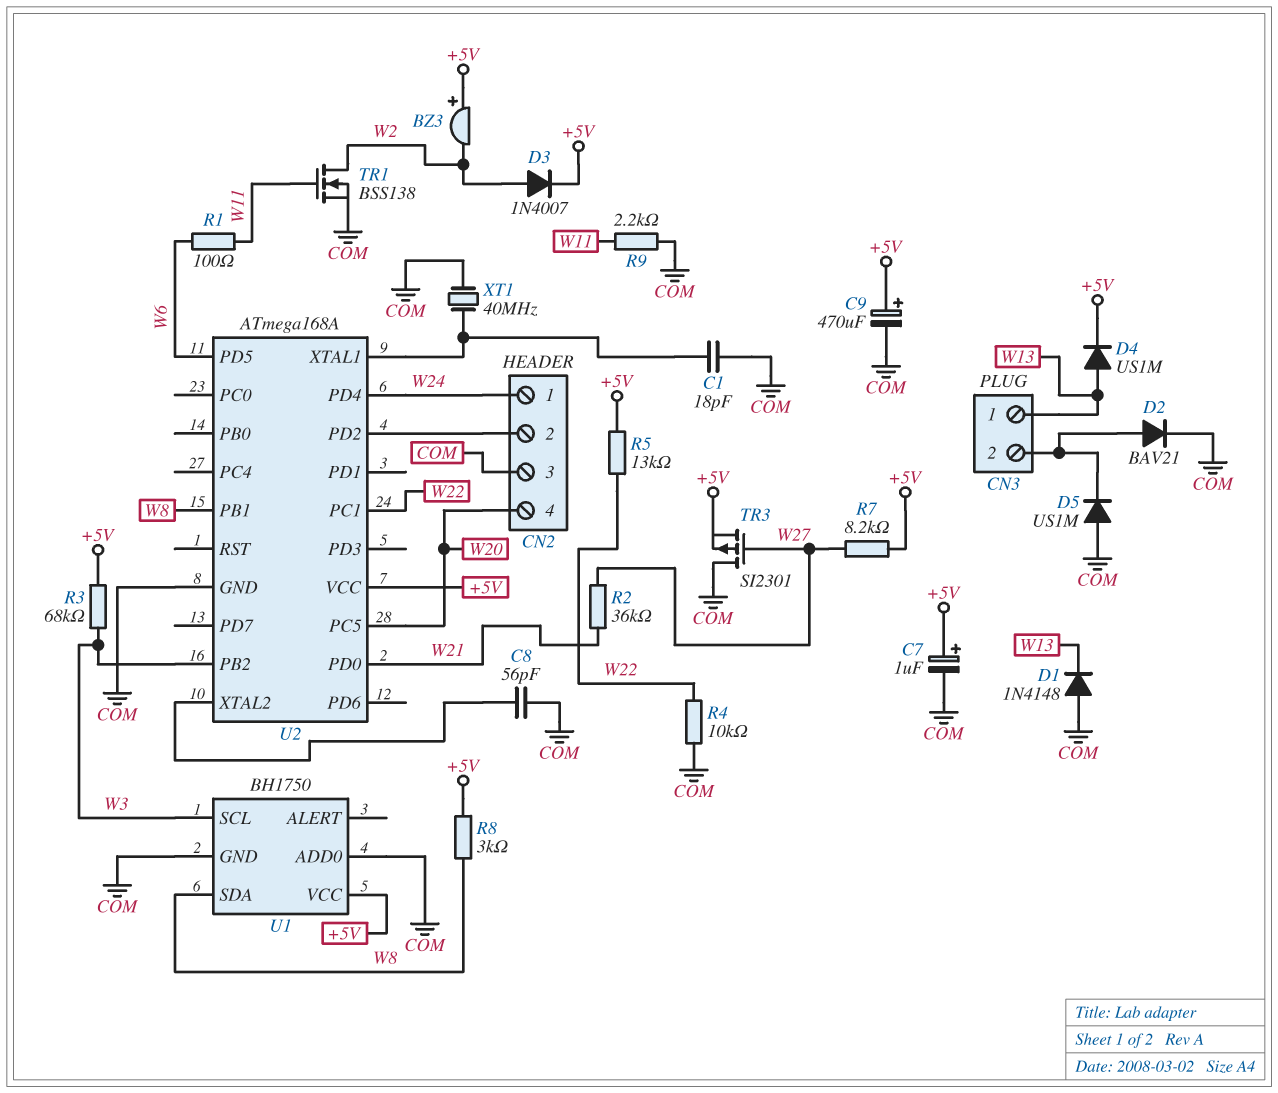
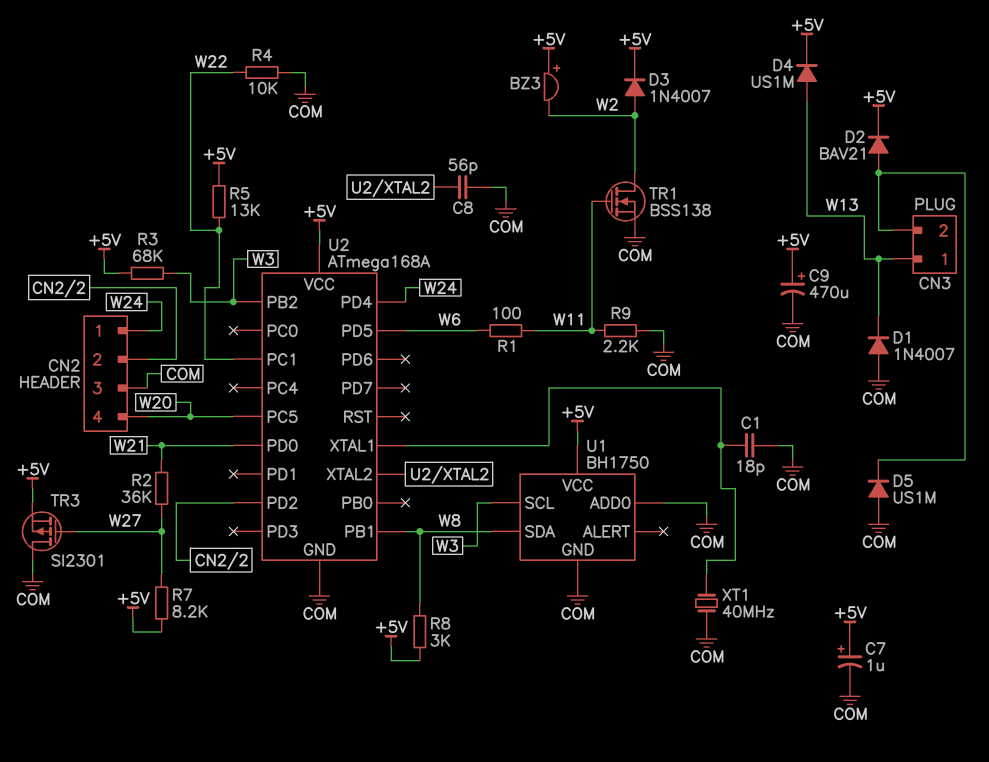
D1: diode 1N4148 (A COM, K W13) -> diode 1N4007 (A COM, K W13)
D2: diode BAV21 (A CN3/2, K COM) -> diode BAV21 (A CN3/2, K +5V)

